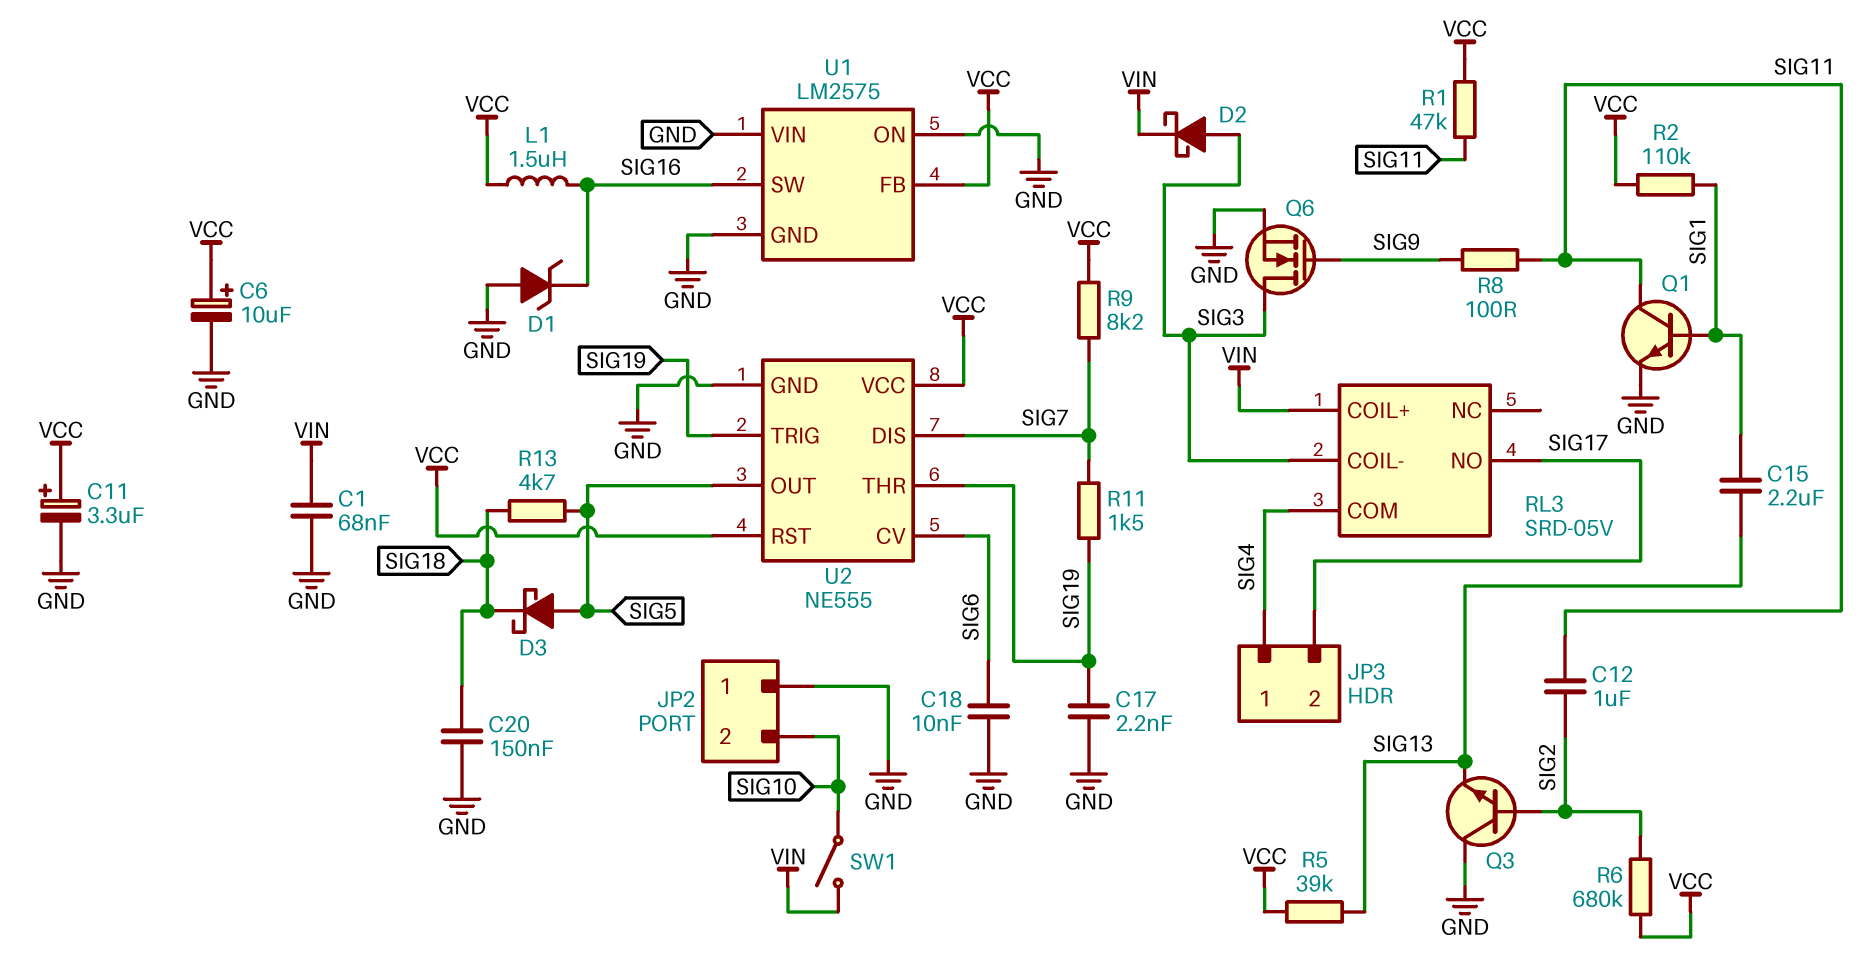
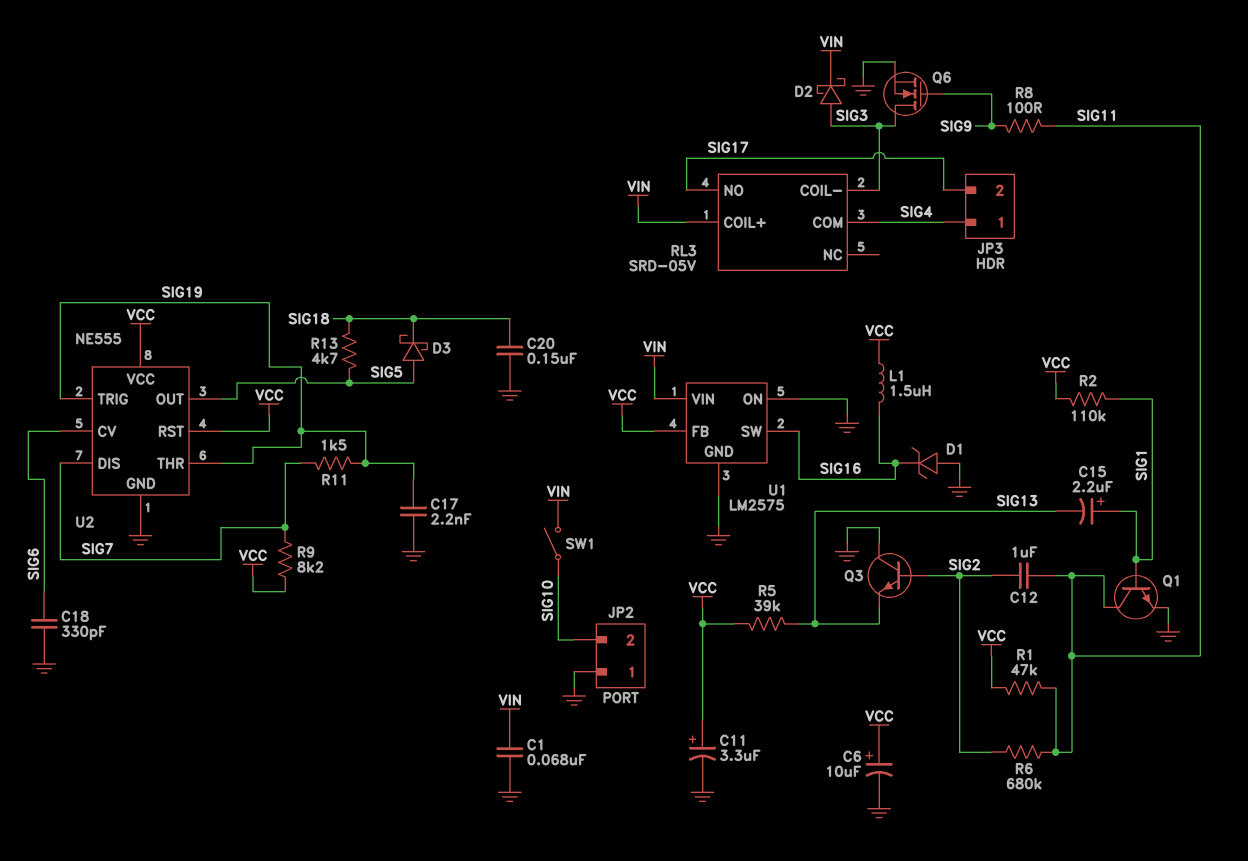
C15: 2.2uF (SIG1, SIG13) -> 2.2uF (plus SIG1, minus SIG13)
C18: 10nF (GND, SIG6) -> 330pF (GND, SIG6)
R6: 680k (SIG2, VCC) -> 680k (SIG2, SIG11)
U1 pin VIN: GND -> VIN

